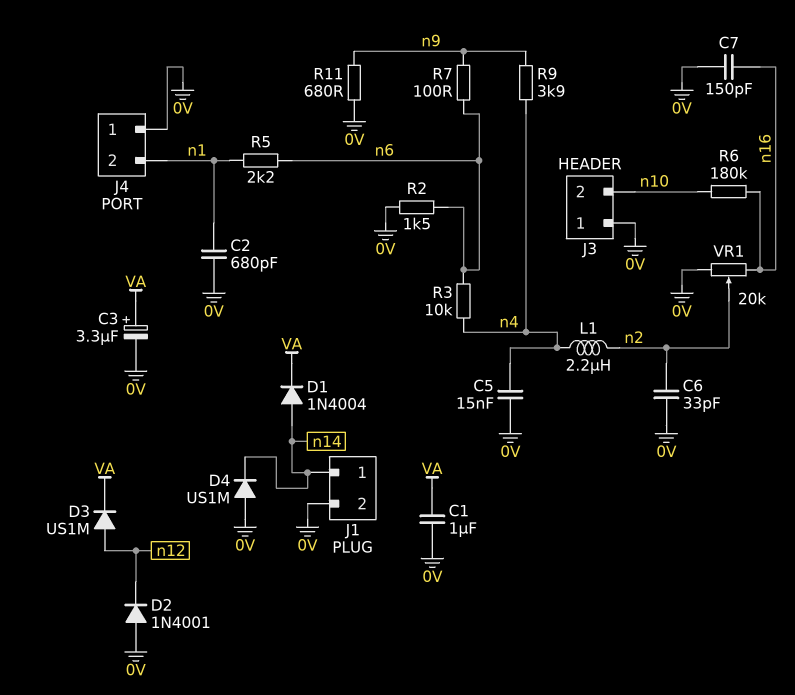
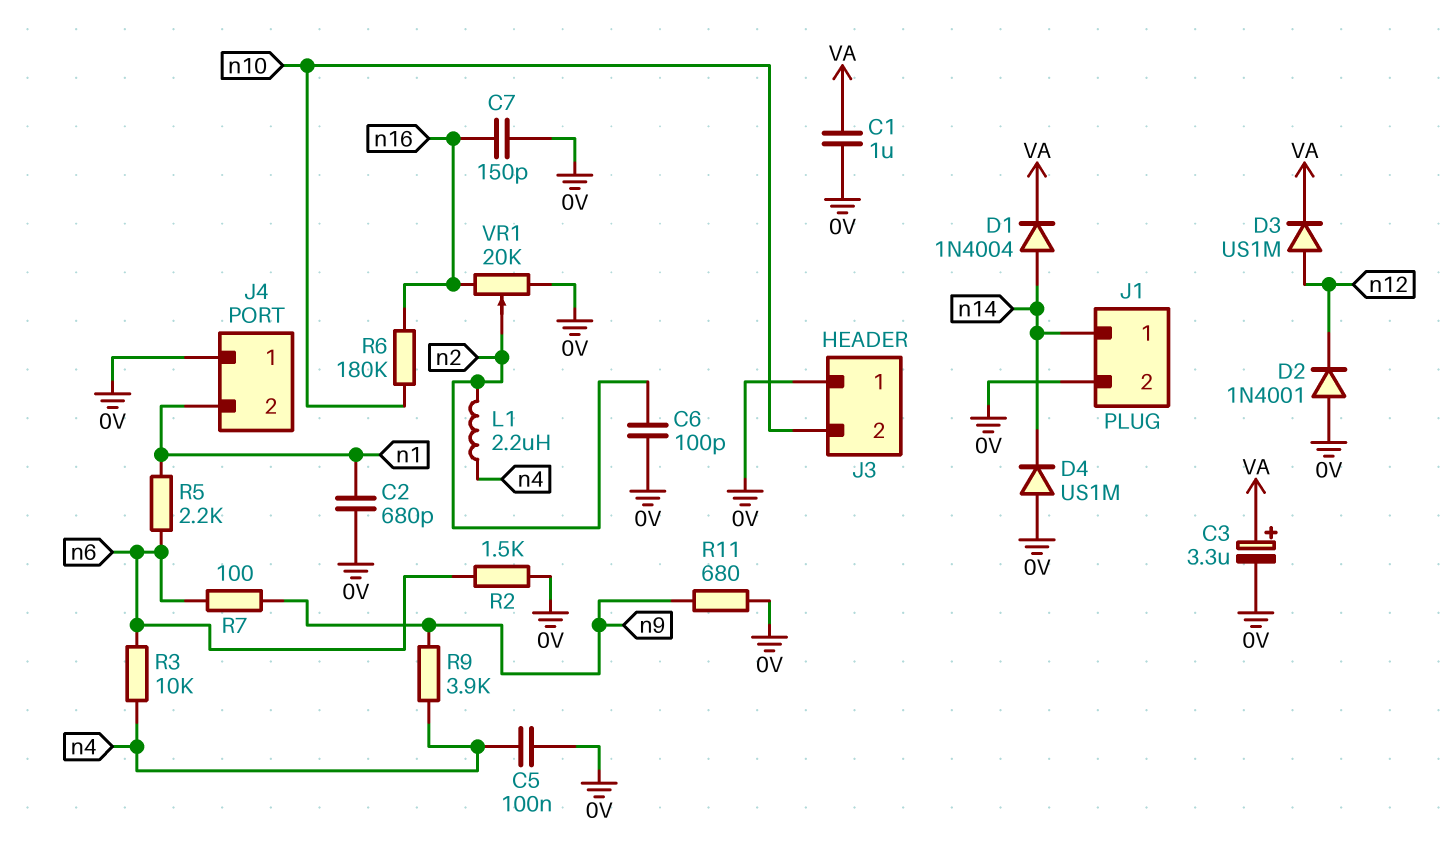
C5: 15nF (0V, n4) -> 100nF (0V, n4)
C6: 33pF (0V, n2) -> 100pF (0V, n2)

